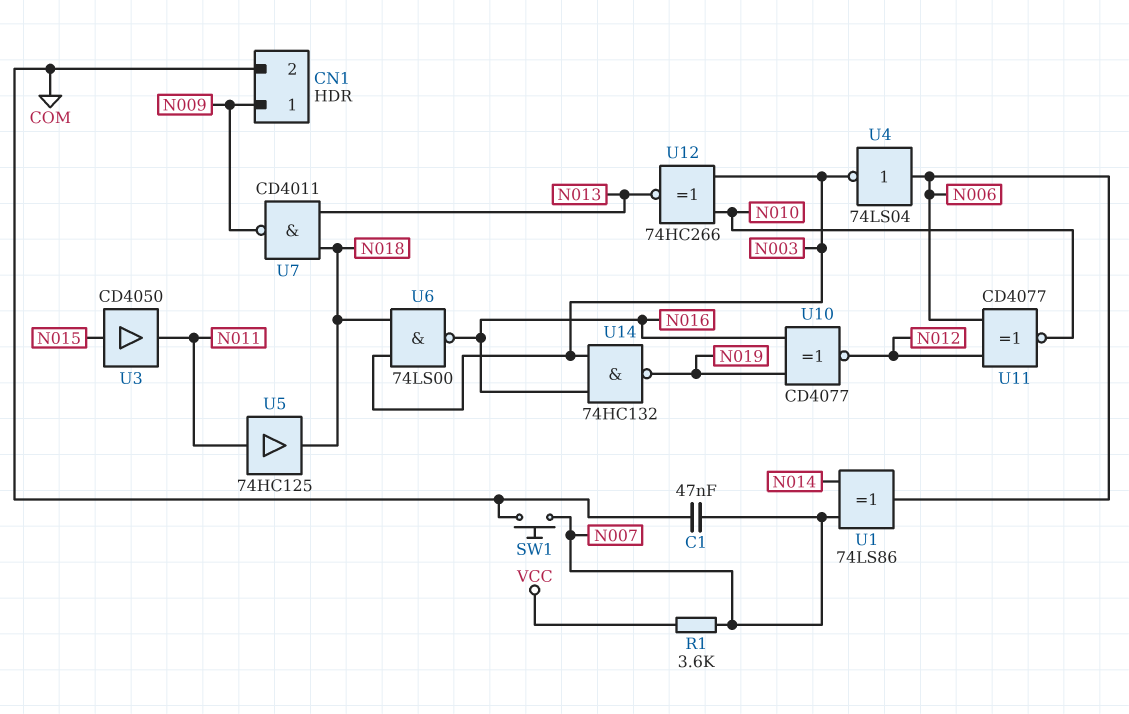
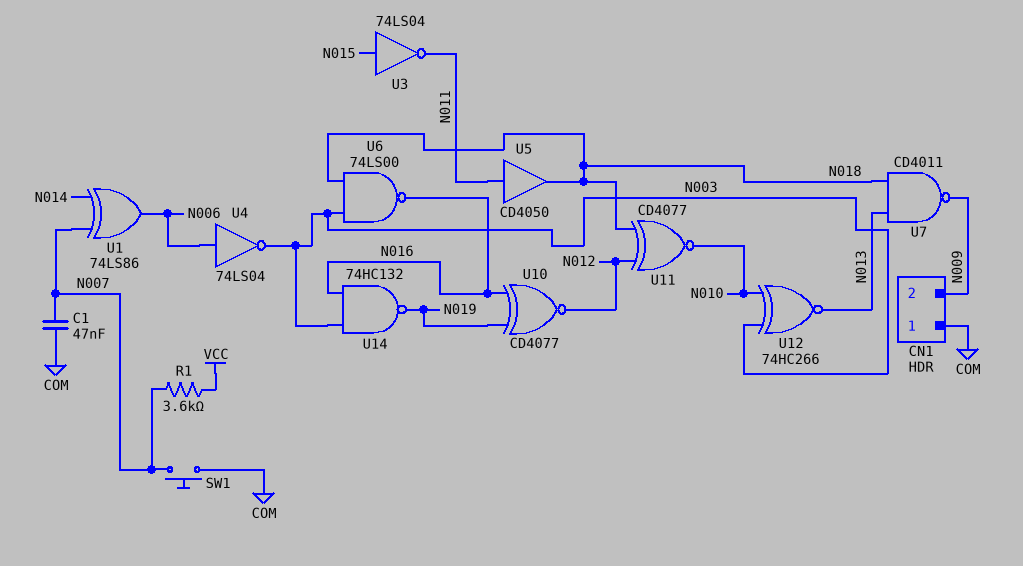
CN1 pin 1: N009 -> COM
CN1 pin 2: COM -> N009
U3: buffer CD4050 (in N015, out N011) -> NOT 74LS04 (in N015, out N011)
U5: buffer 74HC125 (in N011, out N018) -> buffer CD4050 (in N011, out N018)
U11: XNOR CD4077 (in N006, in N012, out N010) -> XNOR CD4077 (in N012, in N018, out N010)

